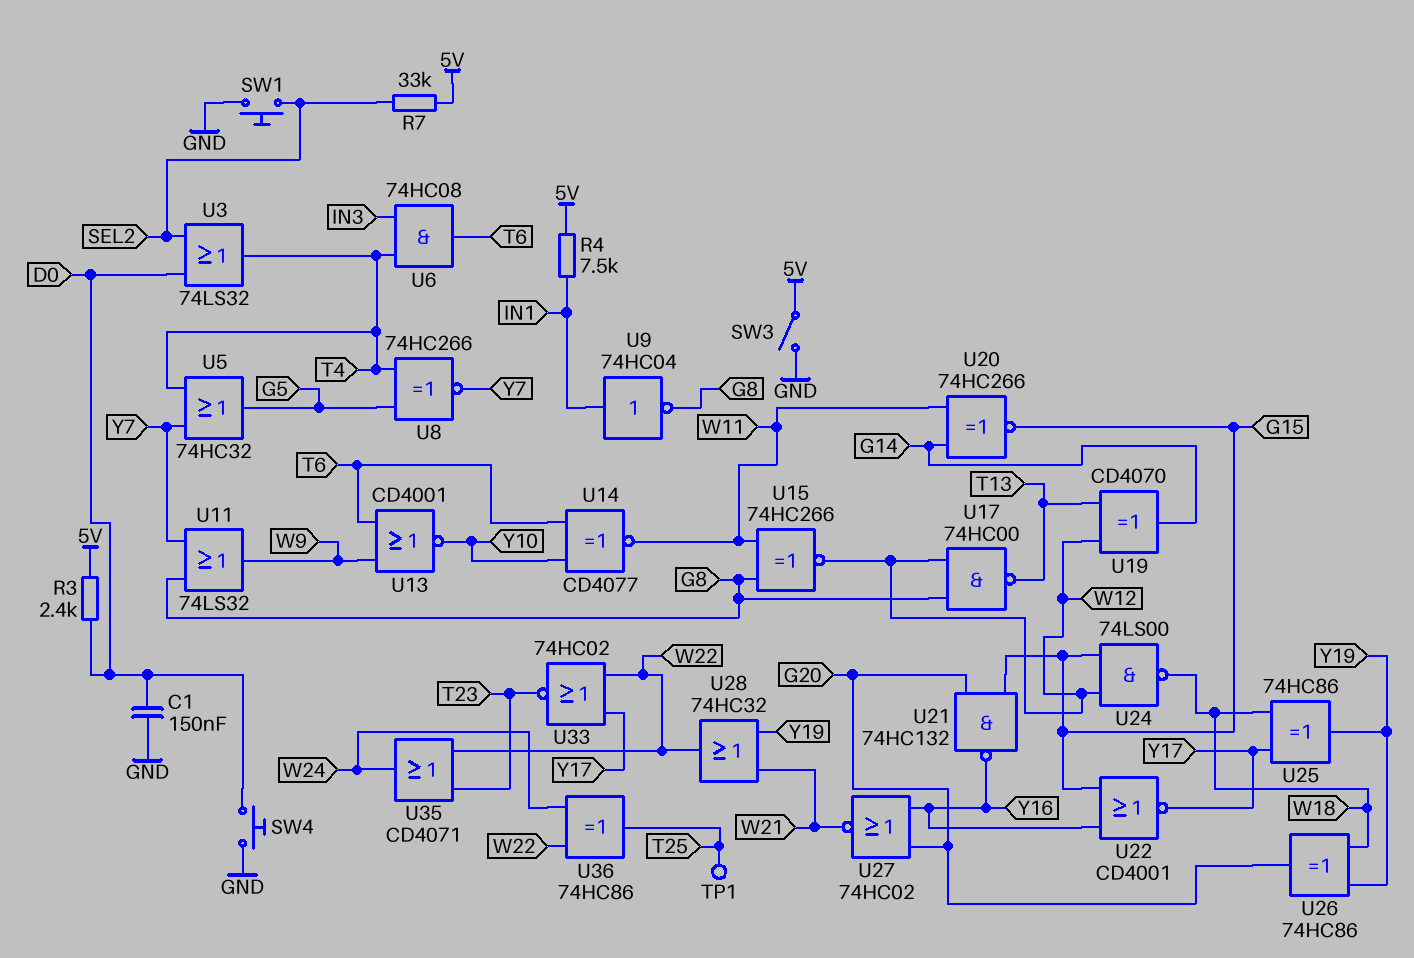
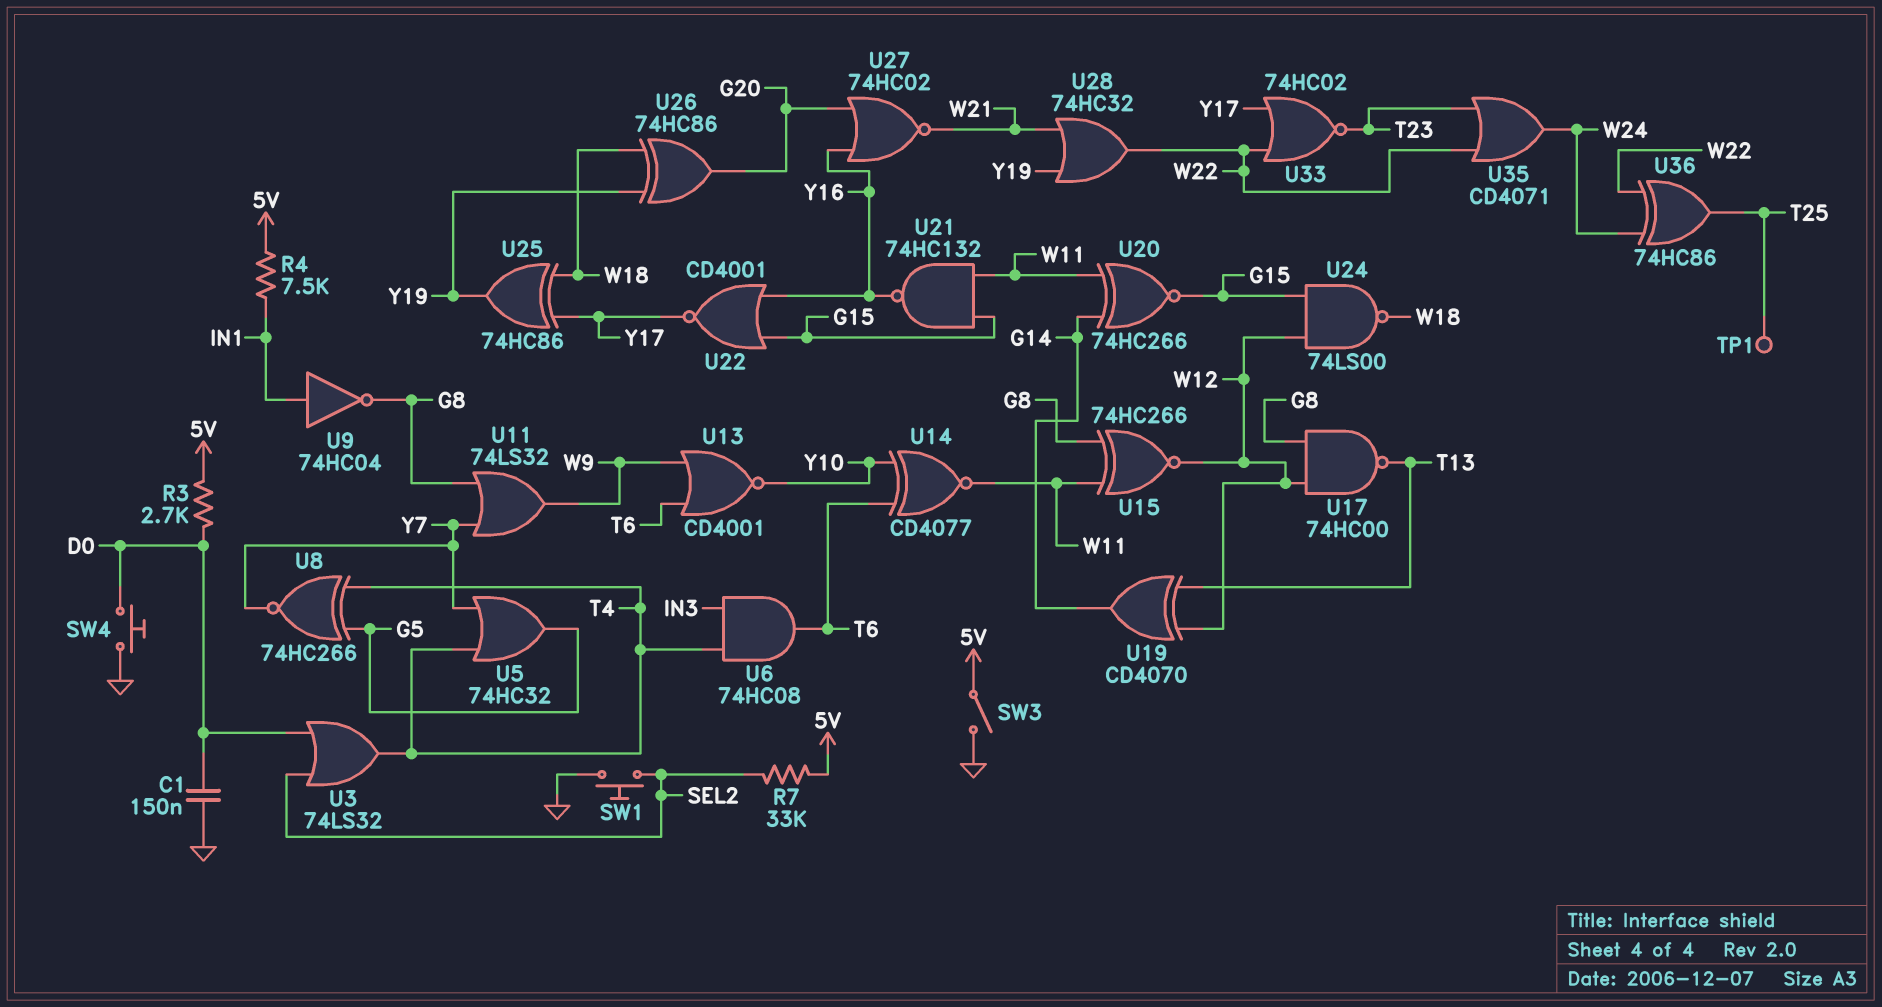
R3: 2.4k (5V, D0) -> 2.7k (5V, D0)
U21: NAND 74HC132 (in G15, in G20, out Y16) -> NAND 74HC132 (in G15, in W11, out Y16)

